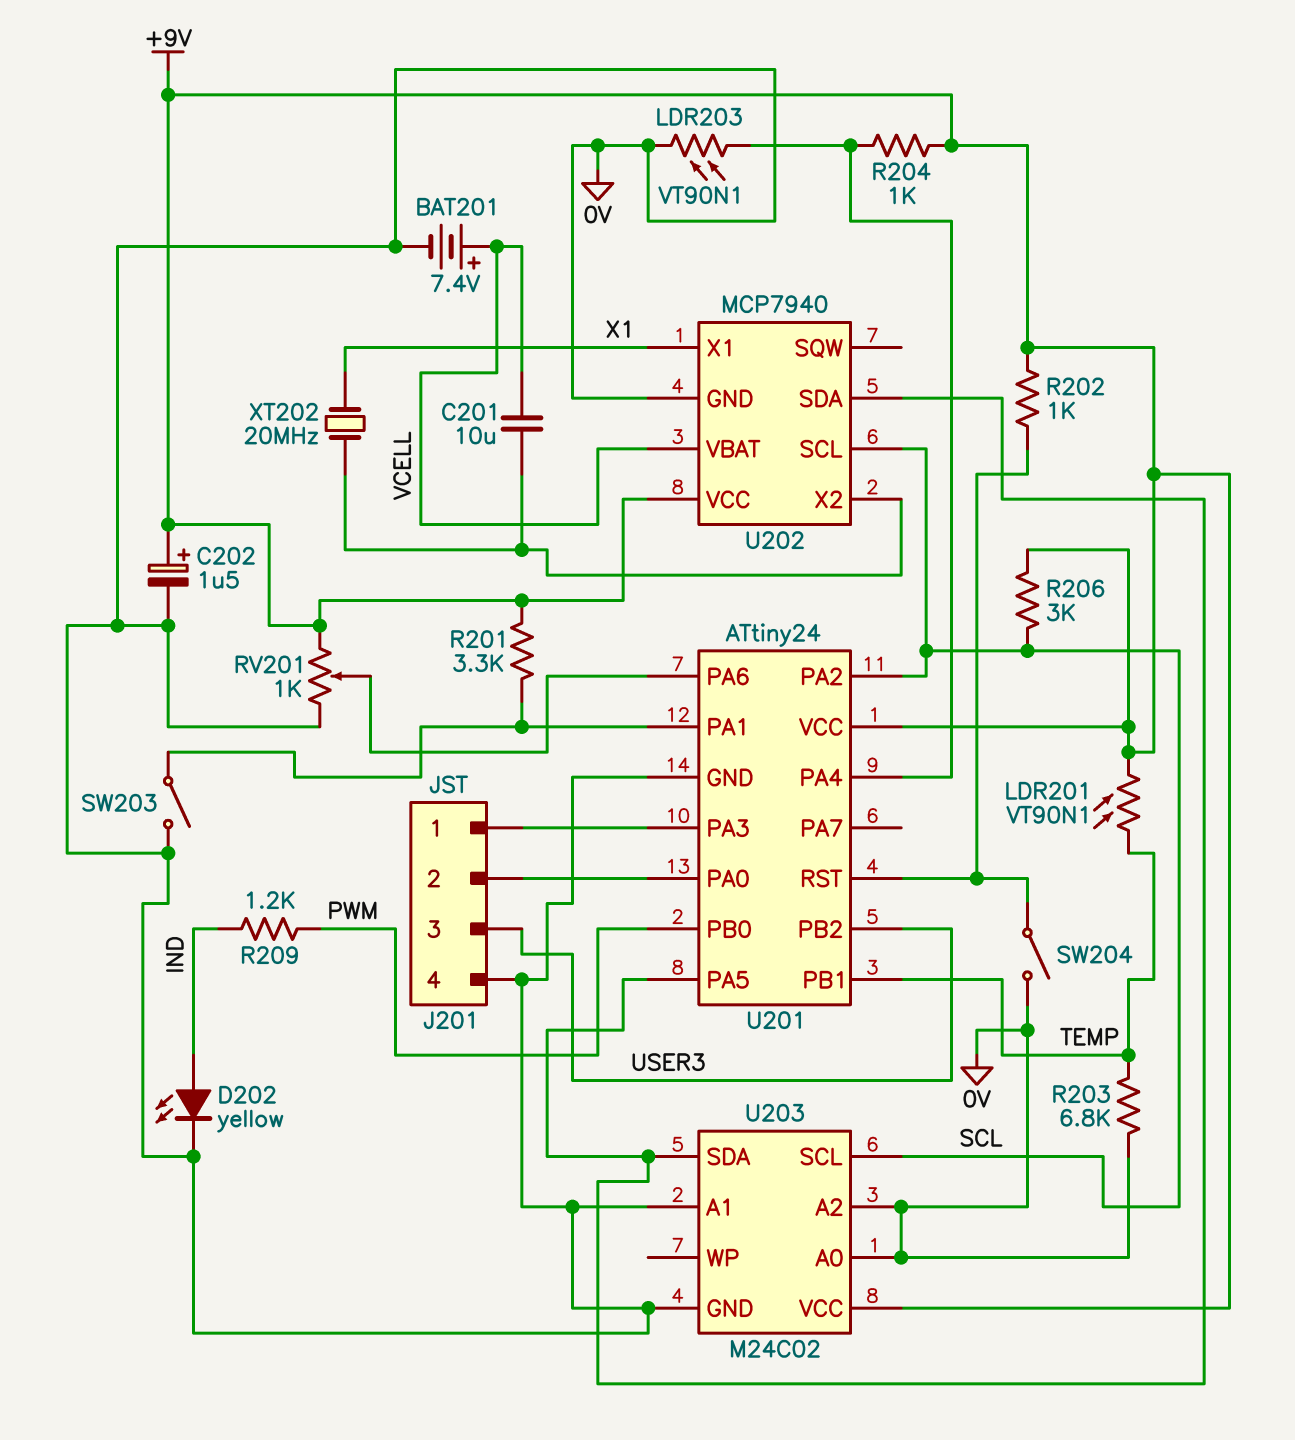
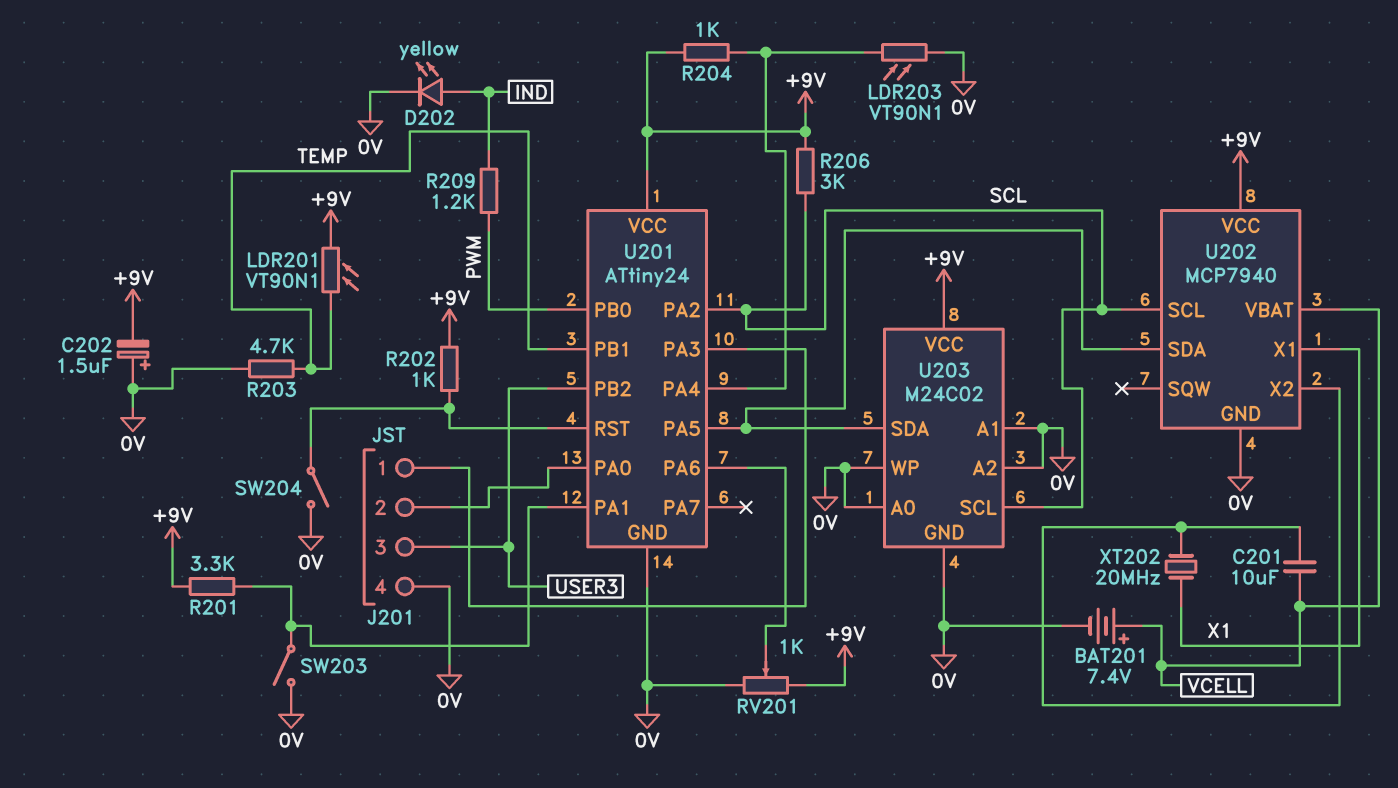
C202: 1.5uF (plus +9V, minus 0V) -> 1.5uF (plus 0V, minus +9V)
R203: 6.8k (0V, TEMP) -> 4.7k (0V, TEMP)
U203 pin WP: none -> 0V

